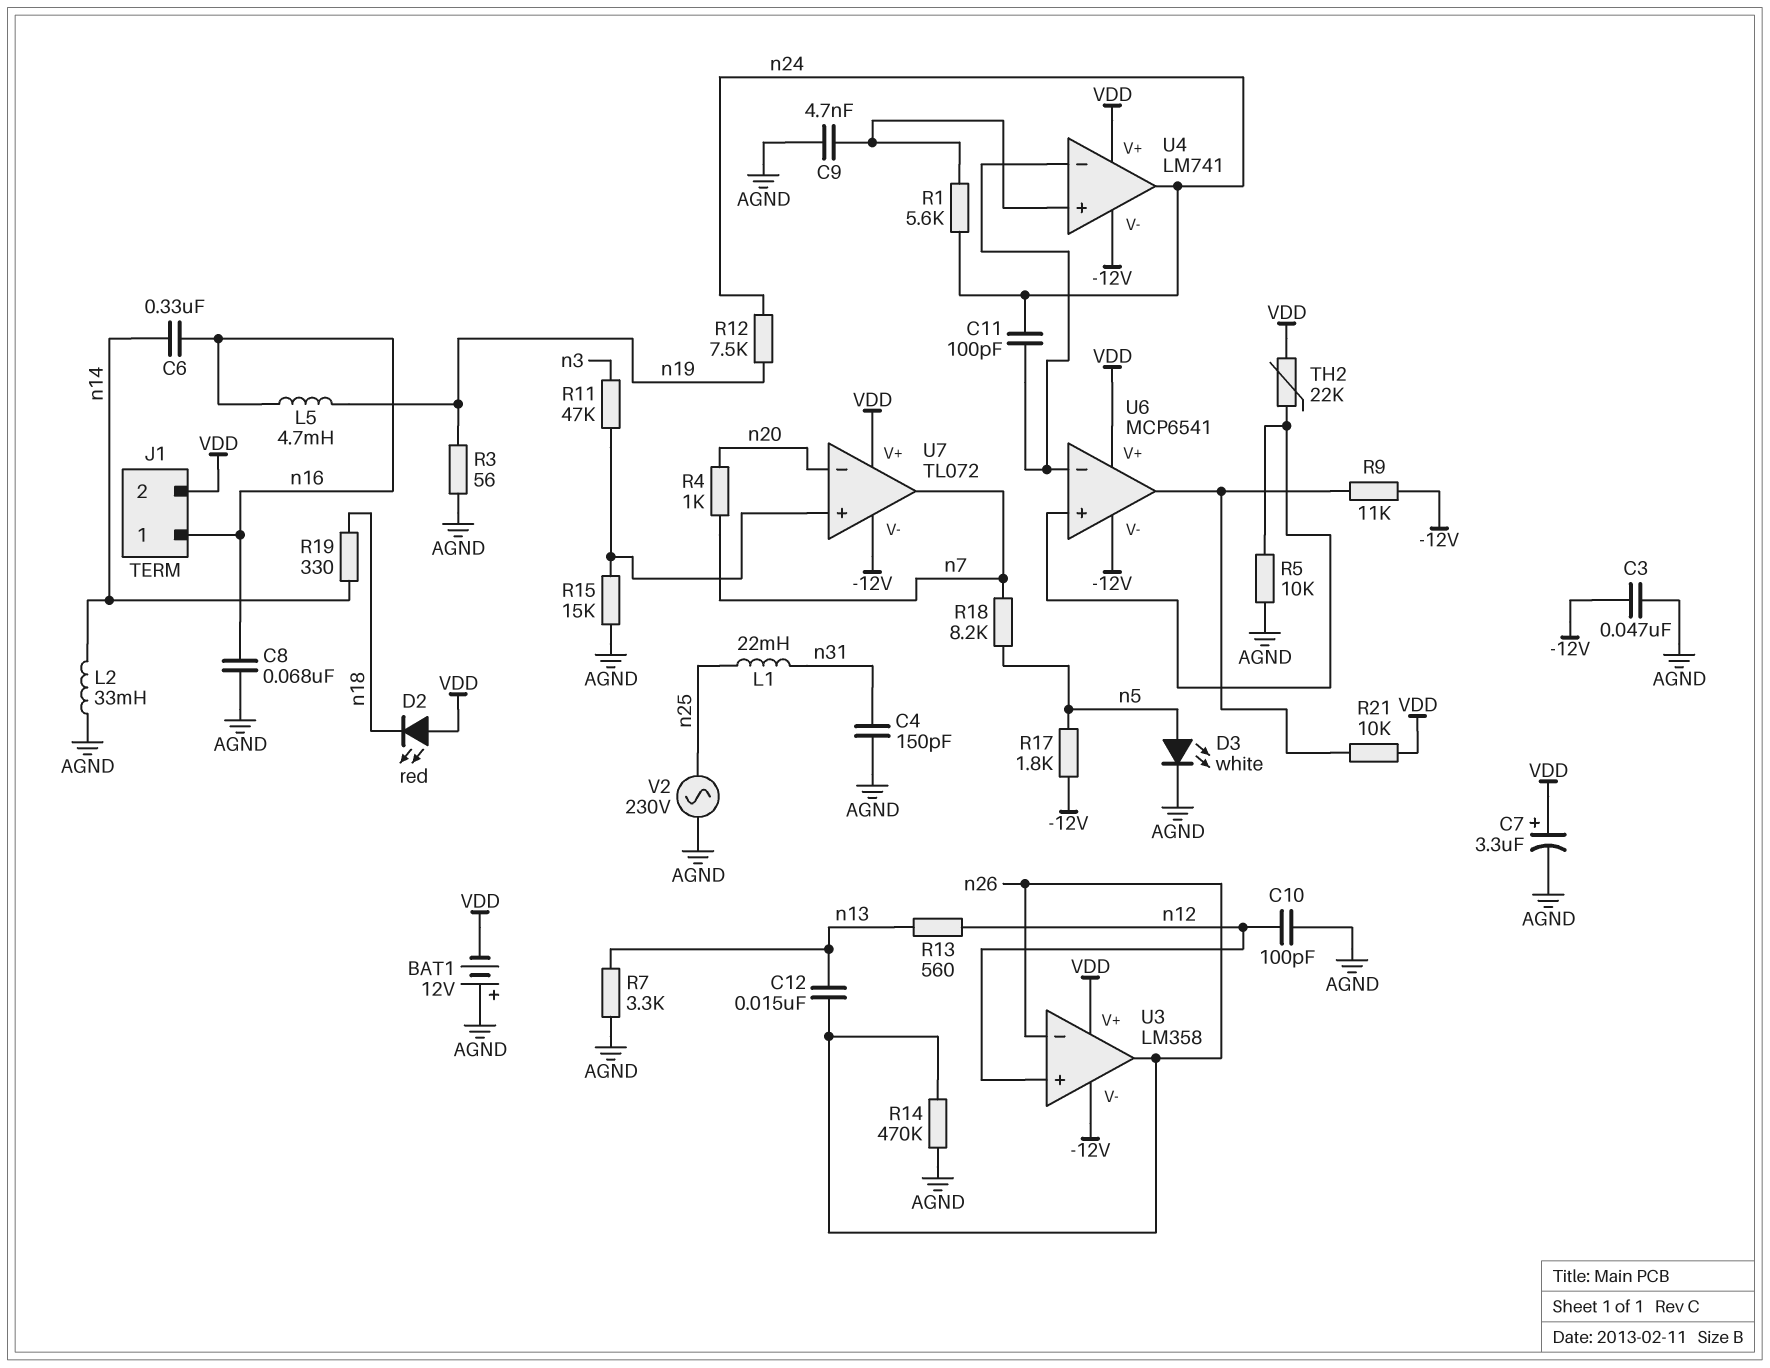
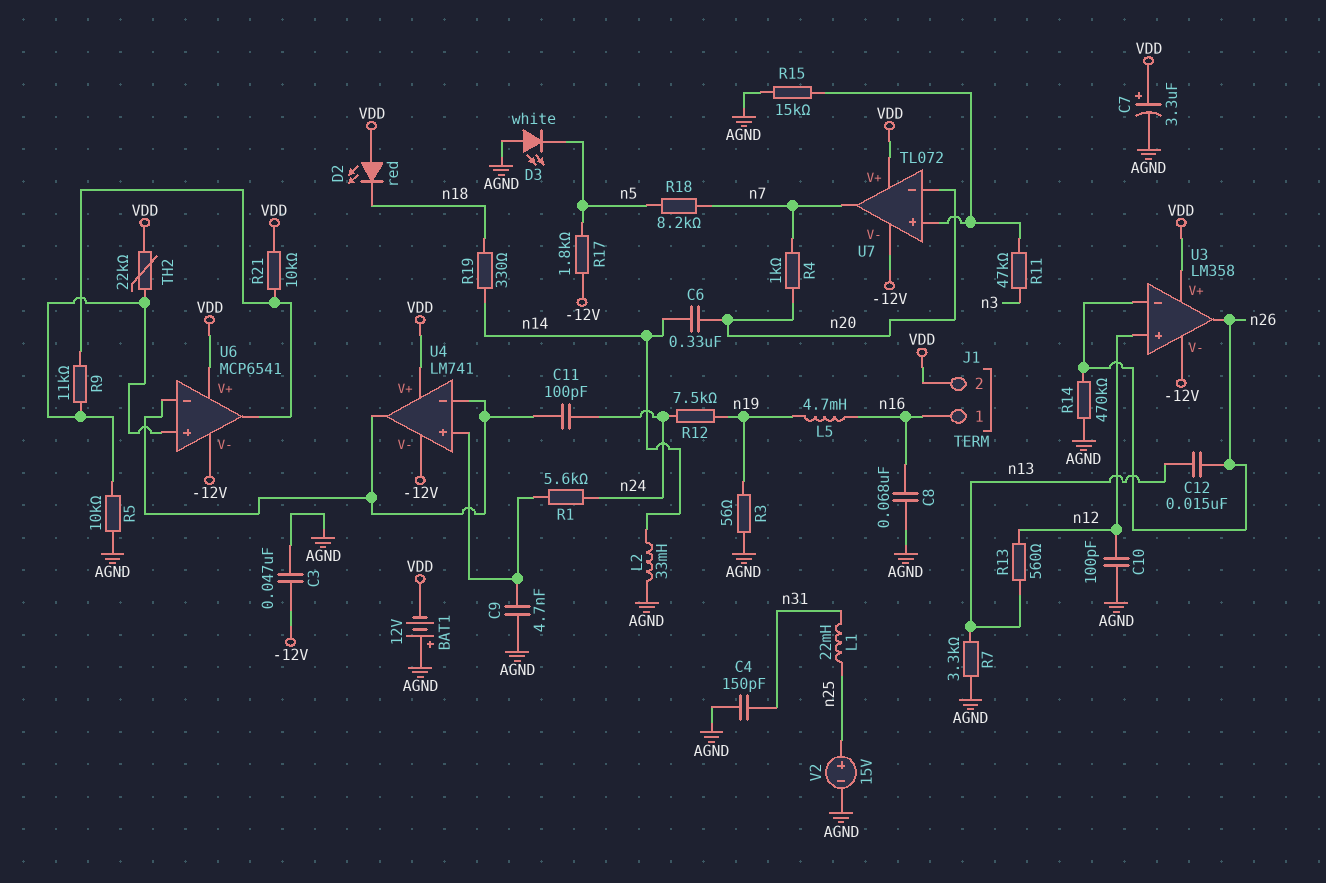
C6: 330nF (n14, n16) -> 330nF (n14, n20)
D3: LED white (A n5, K AGND) -> LED white (A AGND, K n5)
R9: 11k (-12V, U6/out) -> 11k (U6/in+, U6/out)
U4 pin out: n24 -> U4/in-
V2: AC 230V (AGND, n25) -> 15V (plus n25, minus AGND)

